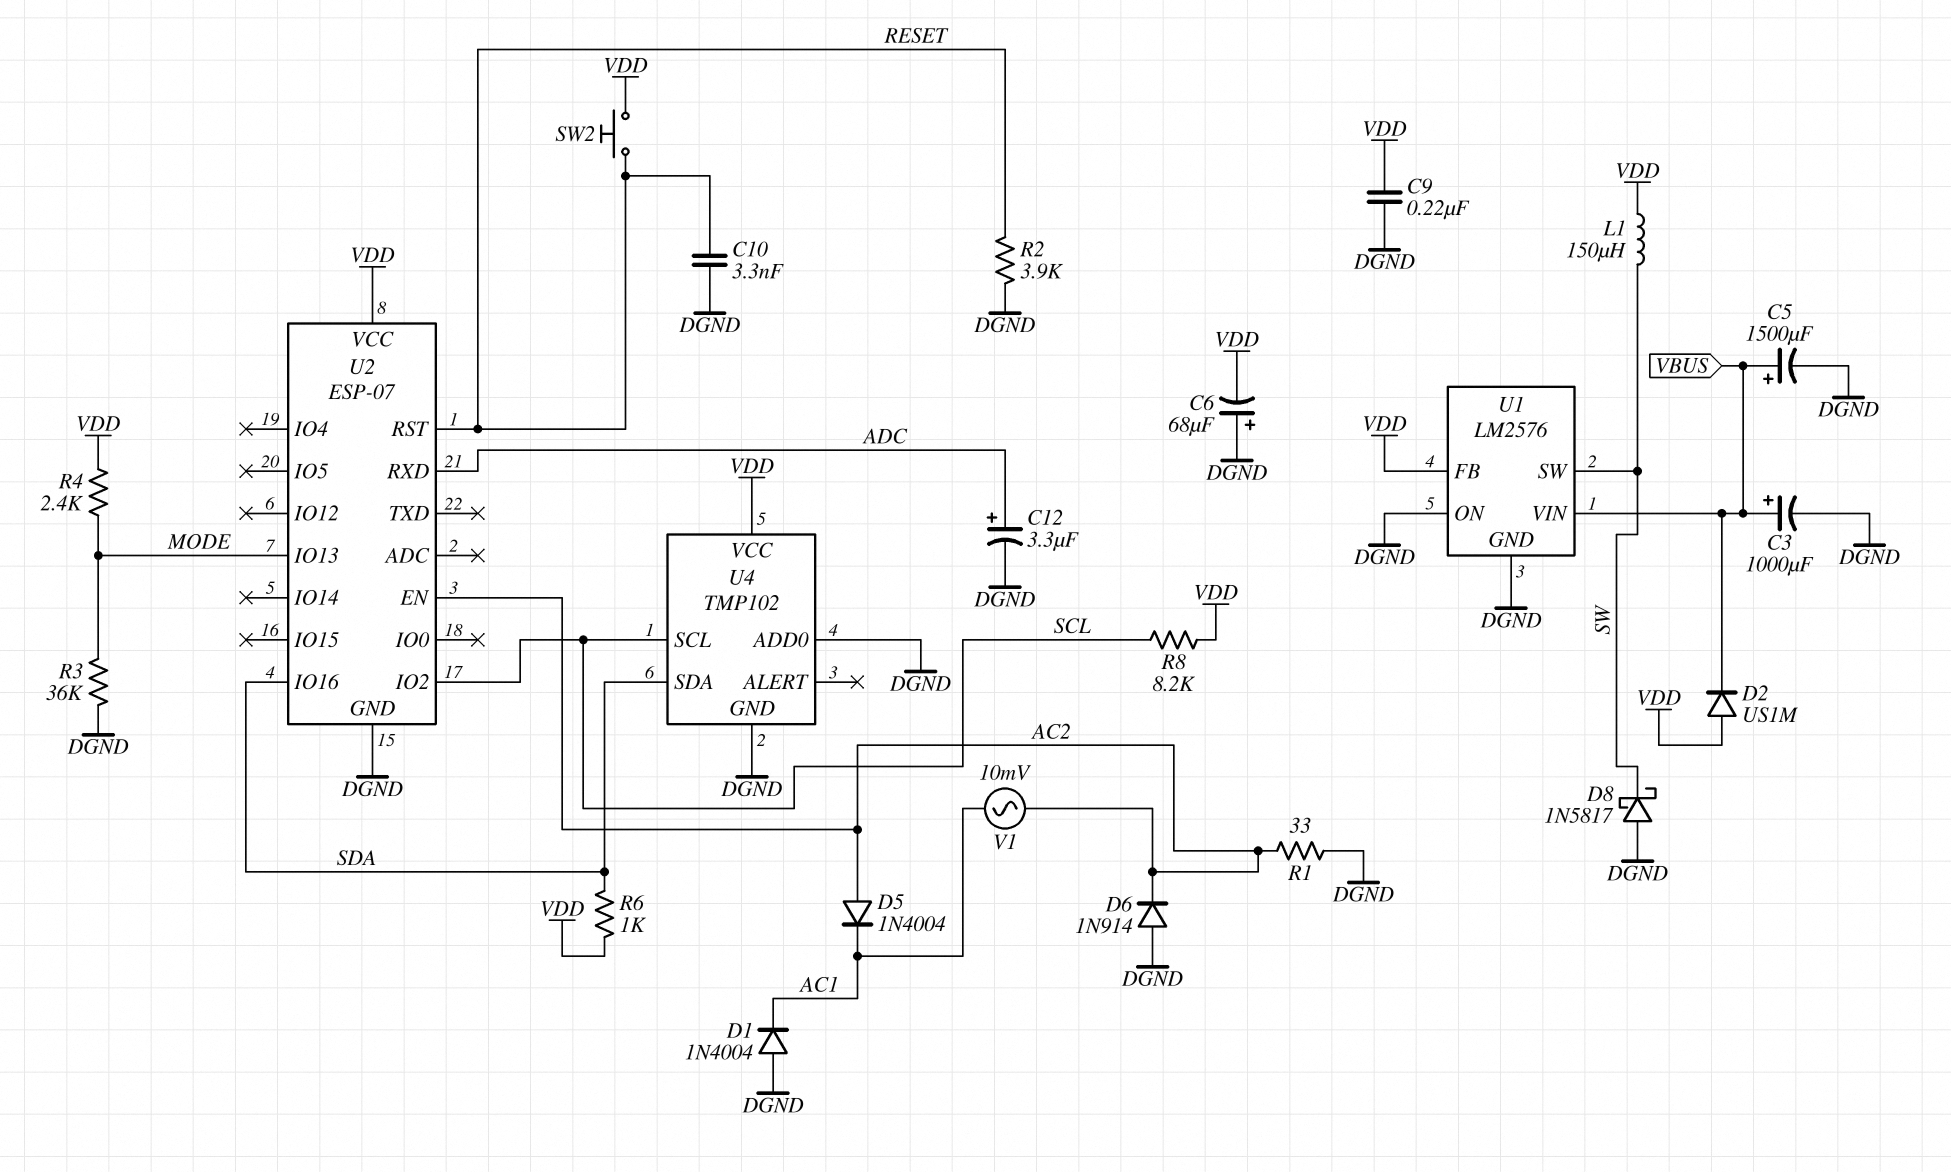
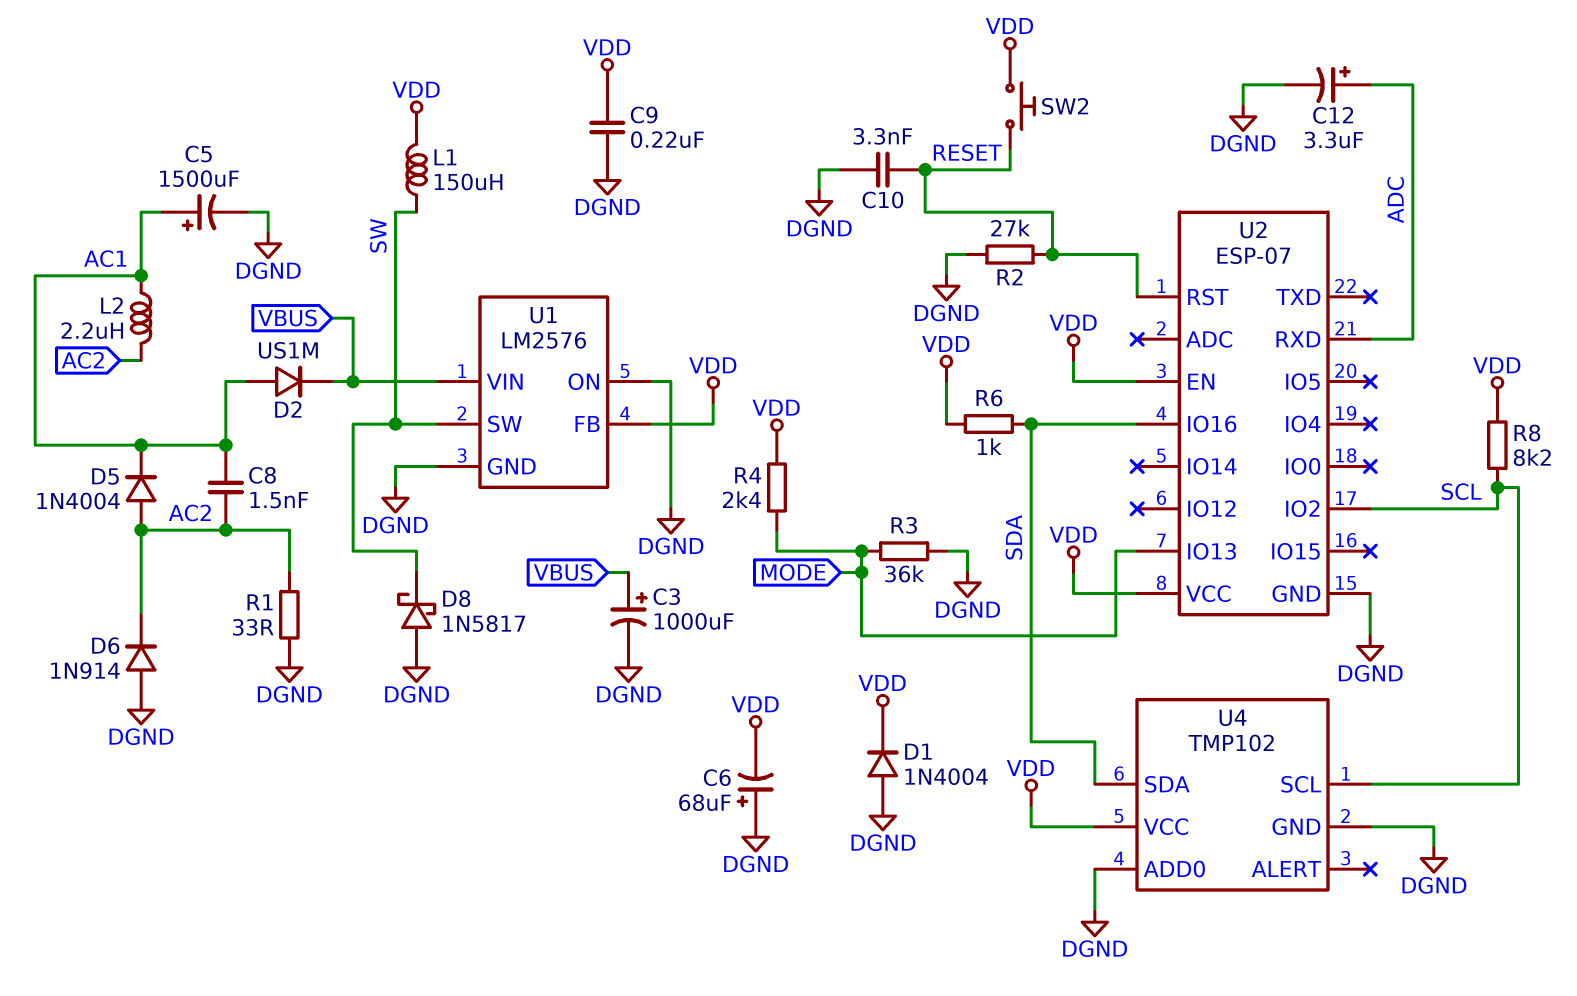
C5: 1500uF (plus VBUS, minus DGND) -> 1500uF (plus AC1, minus DGND)
C8: none -> 1.5nF (AC1, AC2)
D1: diode 1N4004 (A DGND, K AC1) -> diode 1N4004 (A DGND, K VDD)
D2: diode US1M (A VDD, K VBUS) -> diode US1M (A AC1, K VBUS)
L2: none -> 2.2uH (AC1, AC2)
R2: 3.9k (DGND, RESET) -> 27k (DGND, RESET)
U2 pin EN: AC2 -> VDD
V1: AC 10mV (AC1, AC2) -> none

